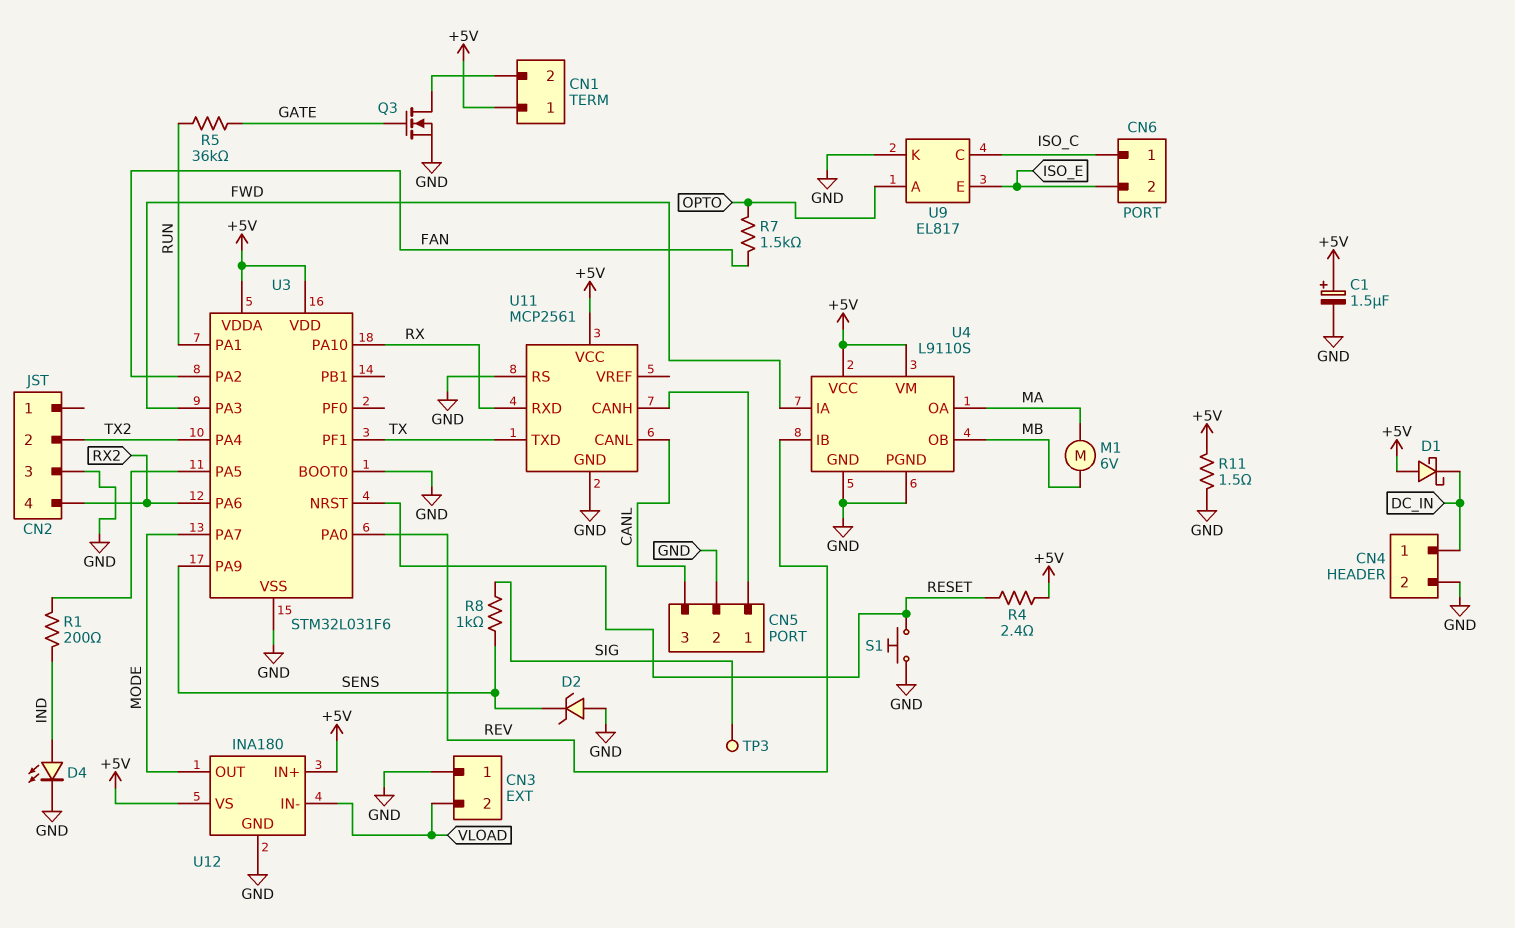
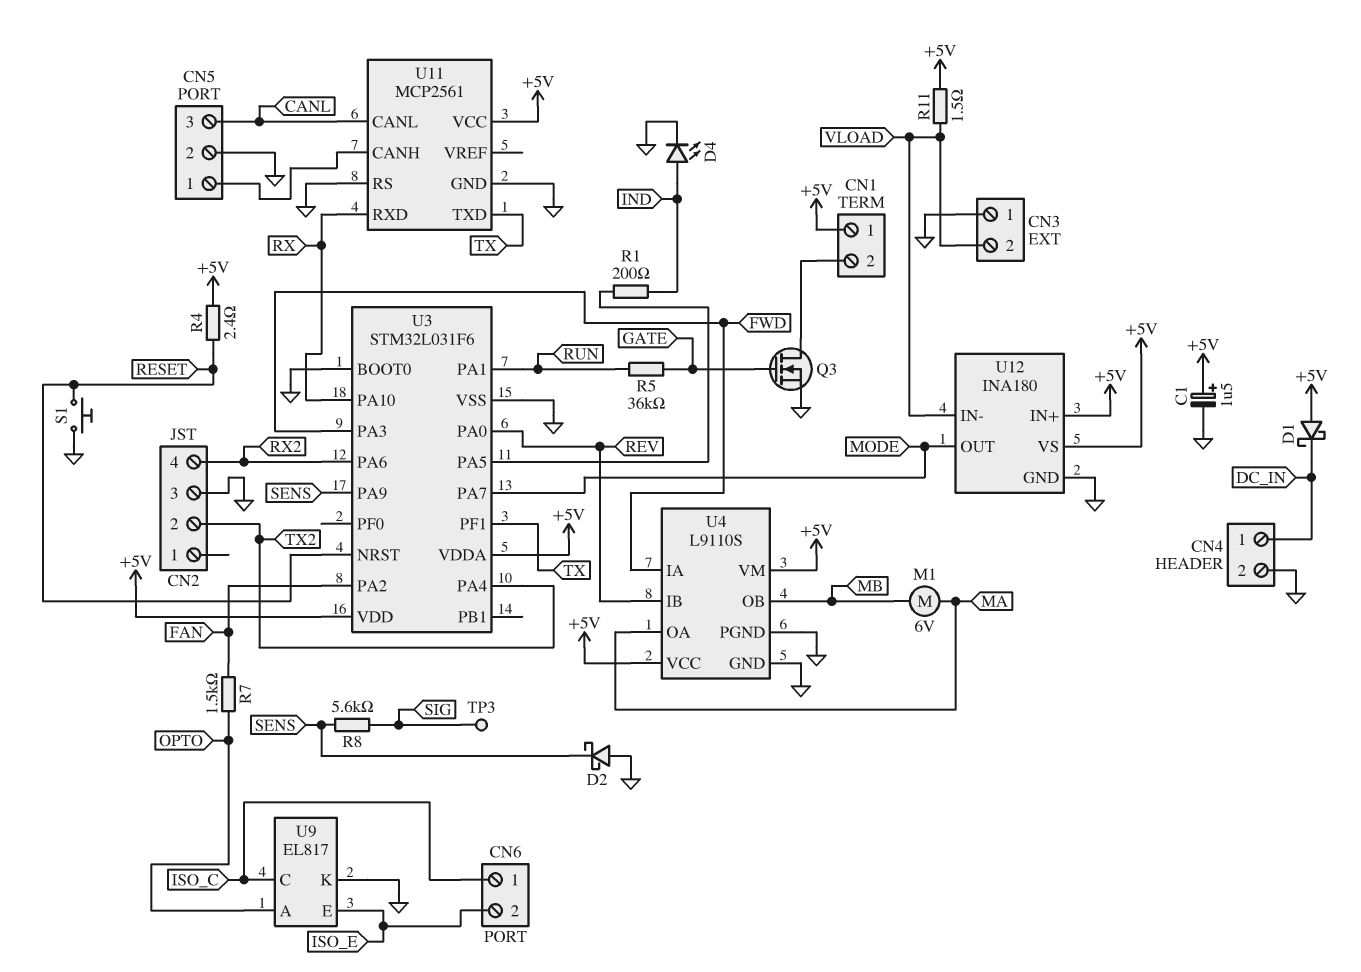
D2: zener (A GND, K SENS) -> schottky (A GND, K SENS)
R8: 1k (SENS, SIG) -> 5.6k (SENS, SIG)
R11: 1.5 (+5V, GND) -> 1.5 (+5V, VLOAD)

